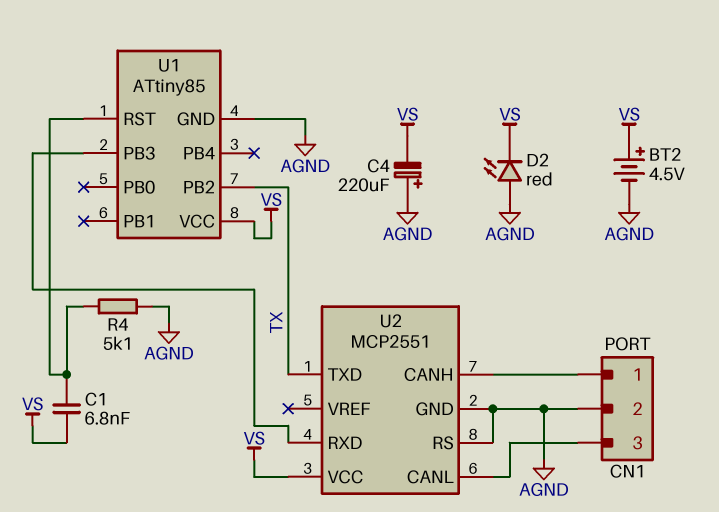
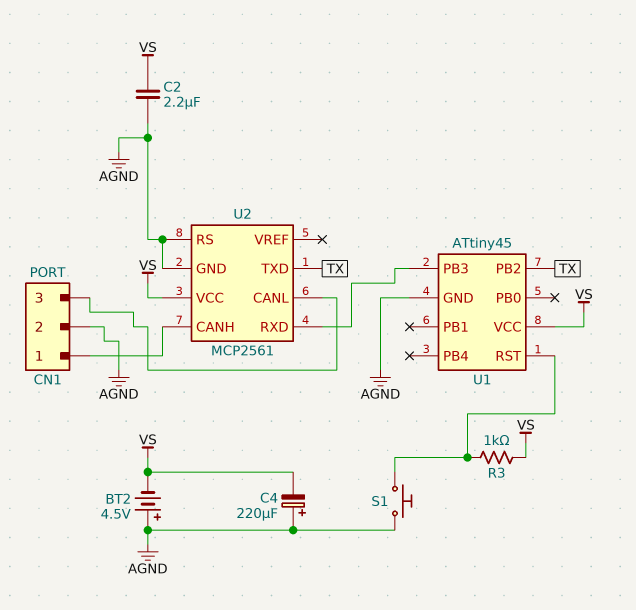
BT2: 4.5V (plus VS, minus AGND) -> 4.5V (plus AGND, minus VS)
C1: 6.8nF (U1/RST, VS) -> none
C2: none -> 2.2uF (AGND, VS)
D2: LED red (A AGND, K VS) -> none
R3: none -> 1k (U1/RST, VS)
R4: 5.1k (AGND, U1/RST) -> none
S1: none -> button (AGND, U1/RST)
U1: ATtiny85 -> ATtiny45
U2: MCP2551 -> MCP2561

